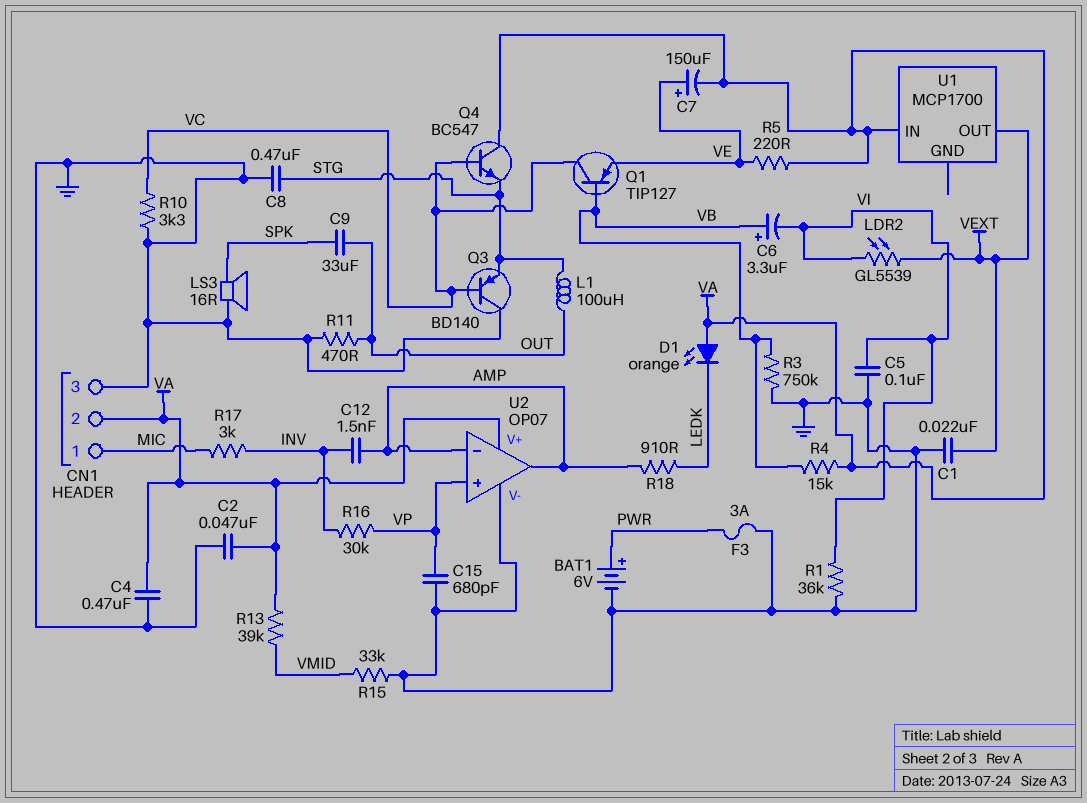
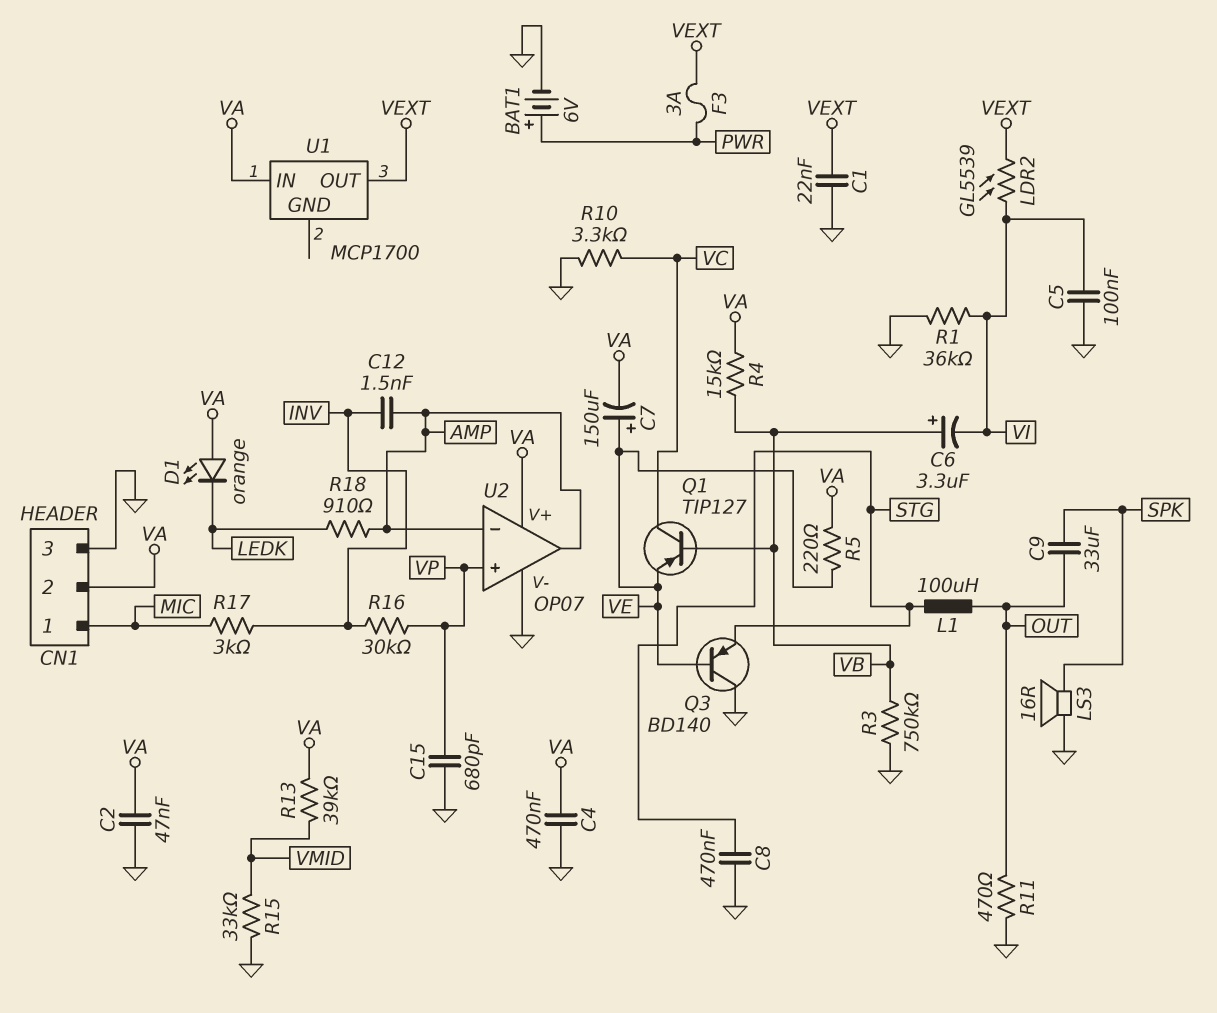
F3: 3A (GND, PWR) -> 3A (PWR, VEXT)
Q3: PNP BD140 (B VC, C GND, E STG) -> PNP BD140 (B VE, C GND, E STG)
Q4: NPN BC547 (B VC, C VA, E STG) -> none

